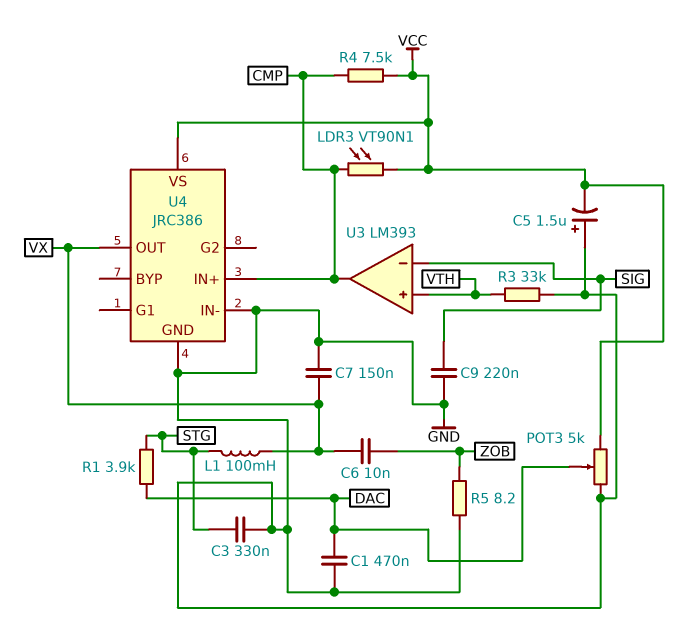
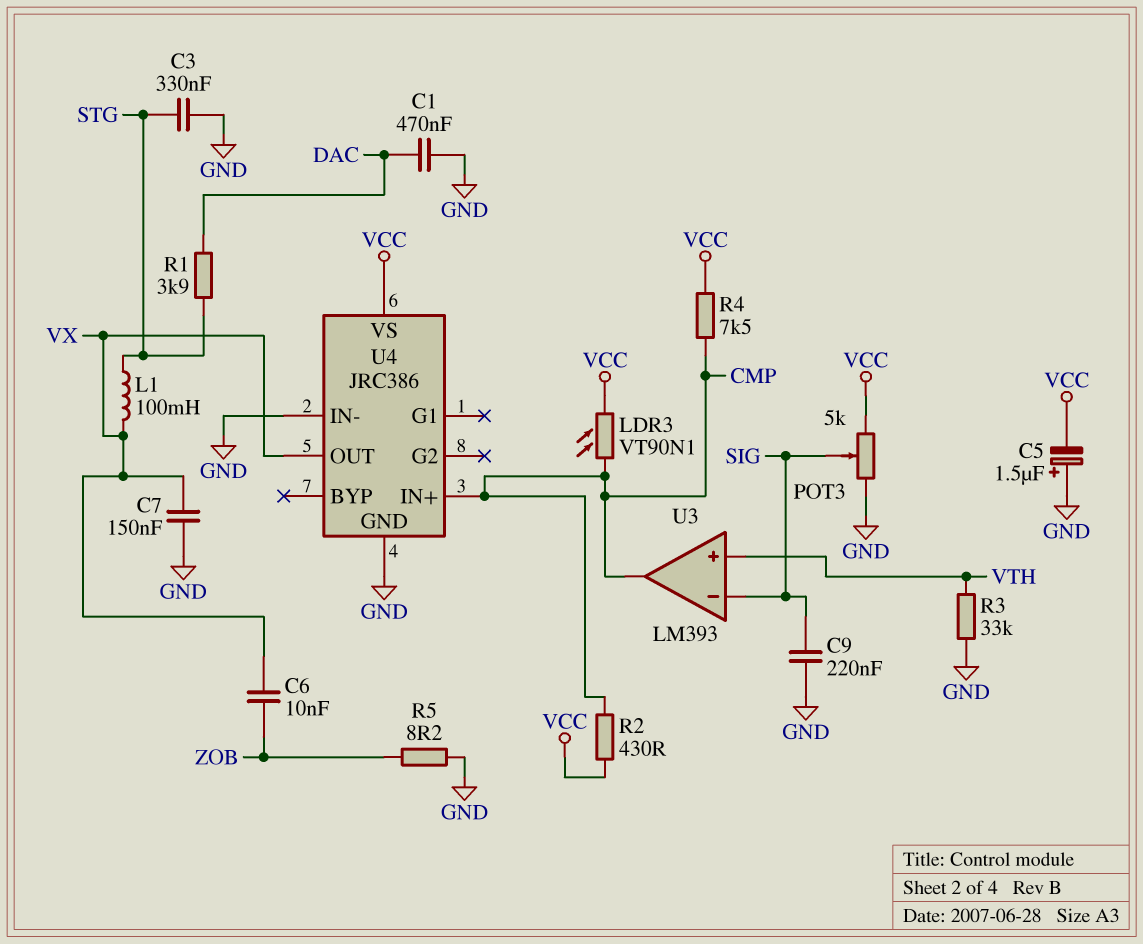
POT3: 5k (GND, VCC, wiper DAC) -> 5k (GND, VCC, wiper SIG)
R2: none -> 430 (CMP, VCC)

